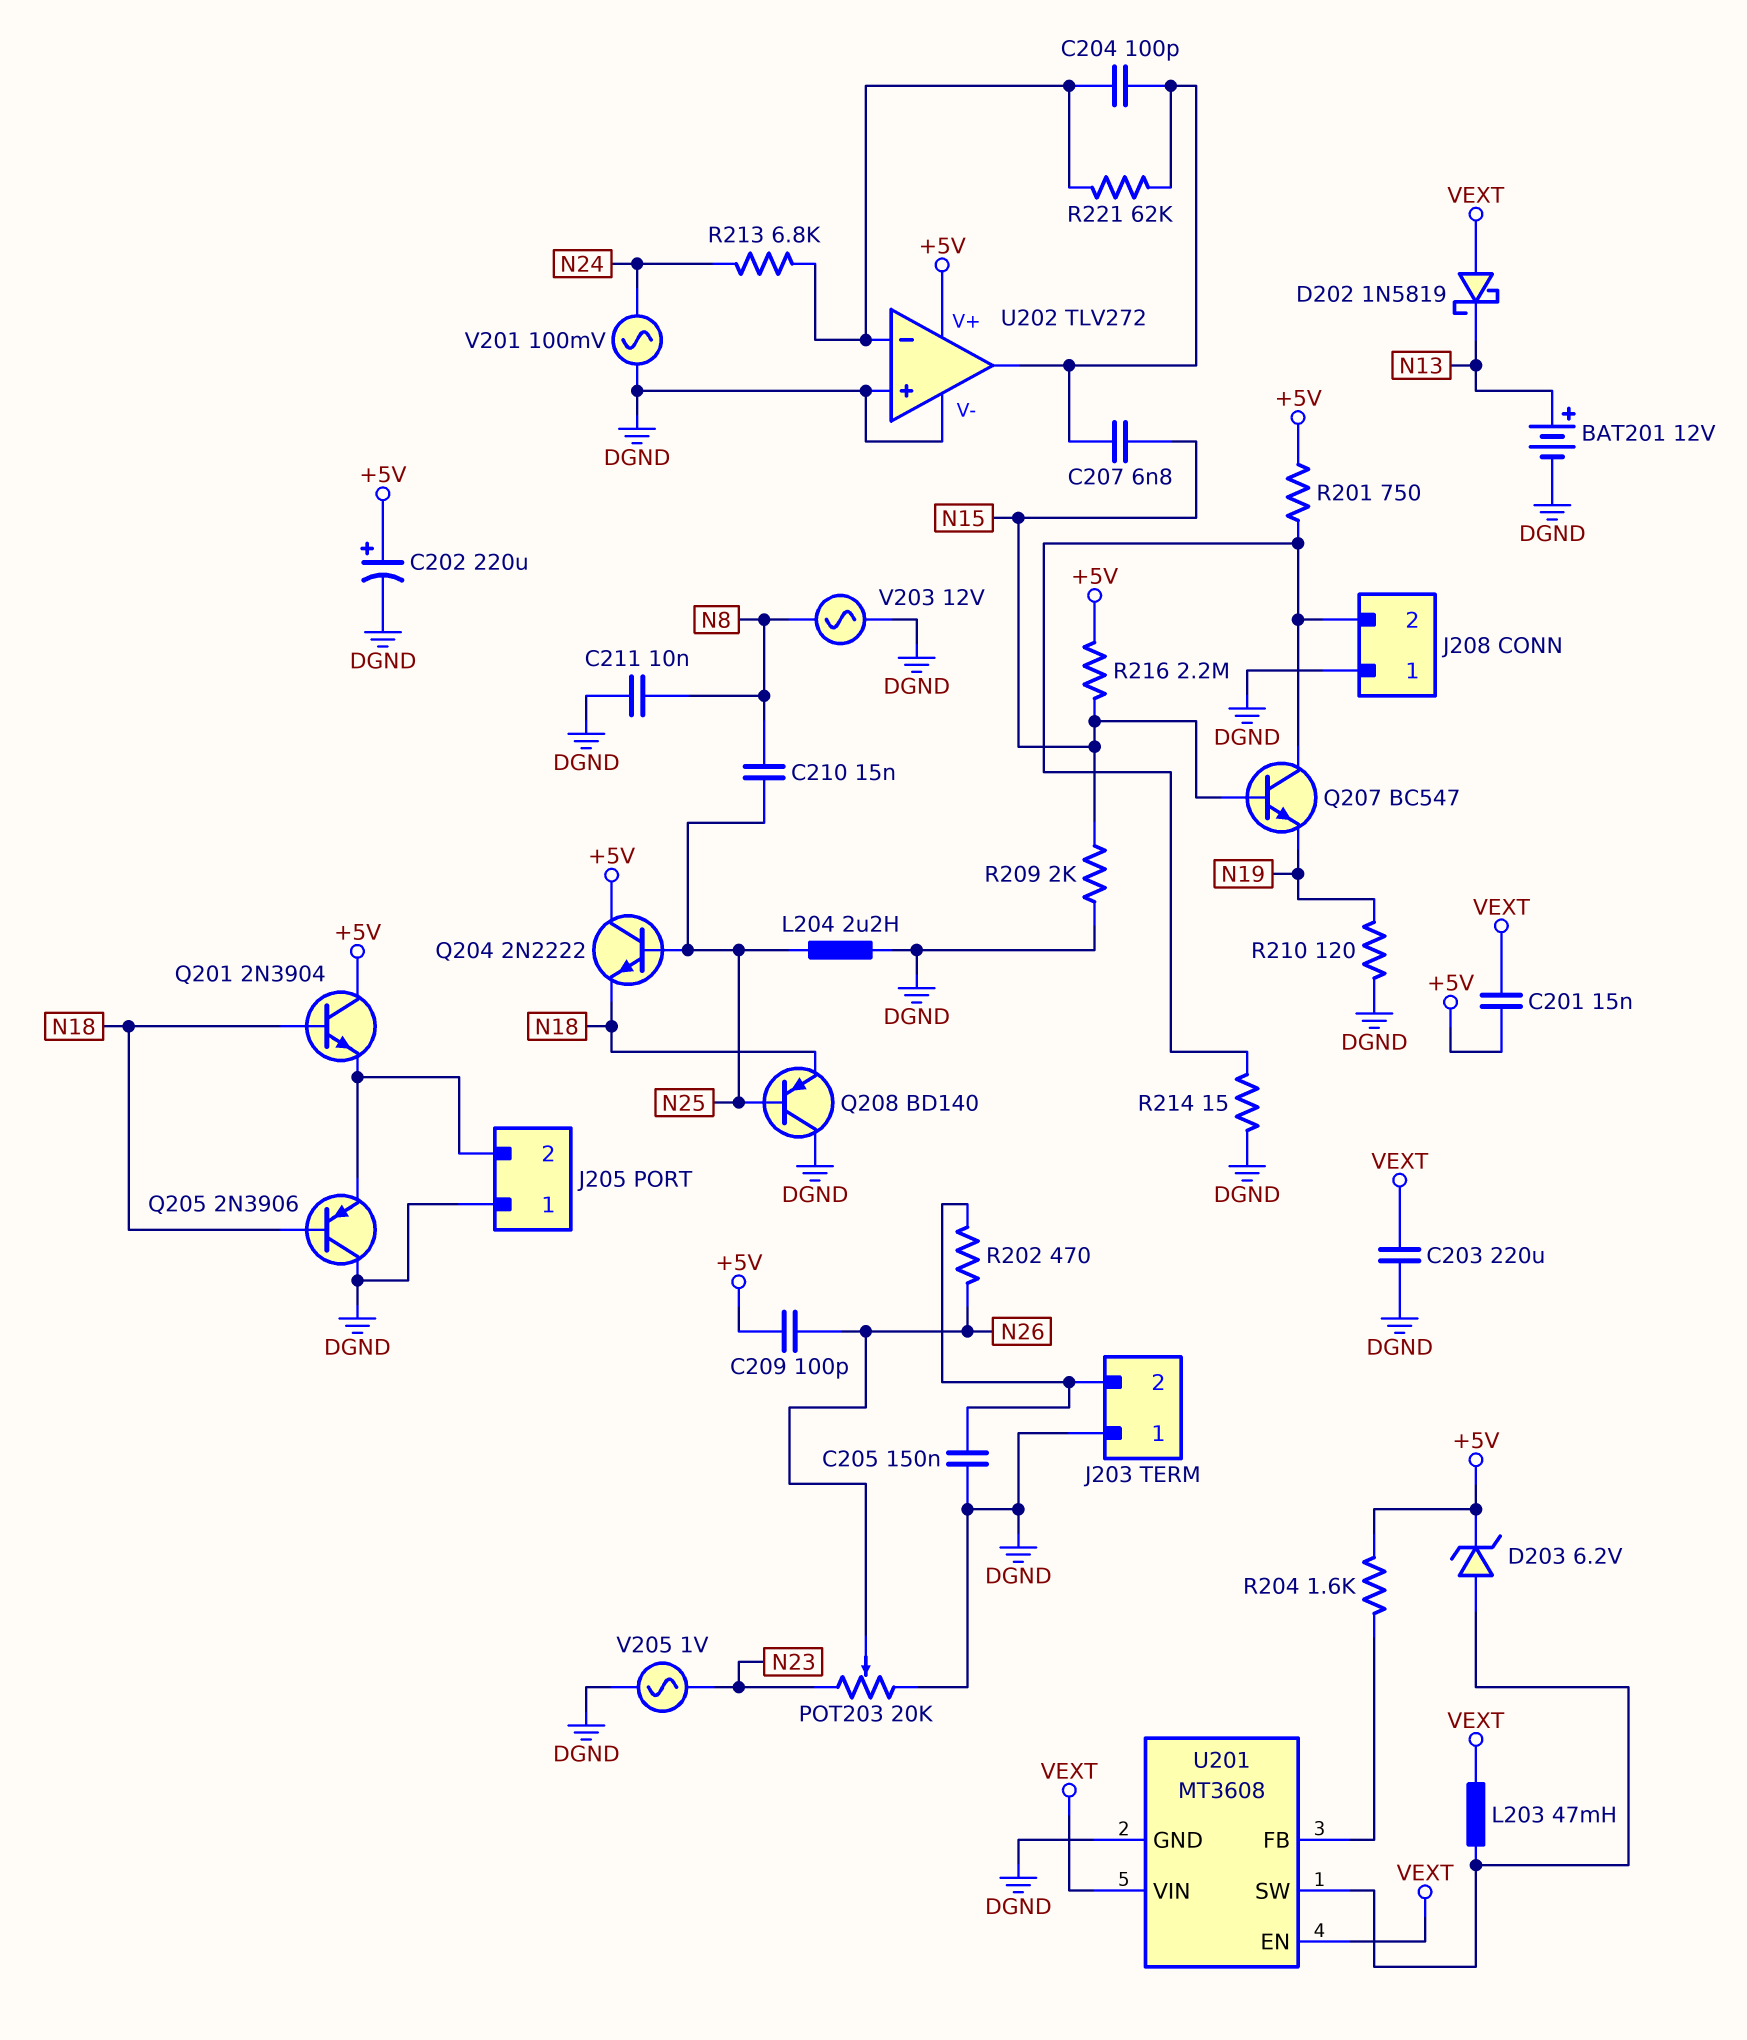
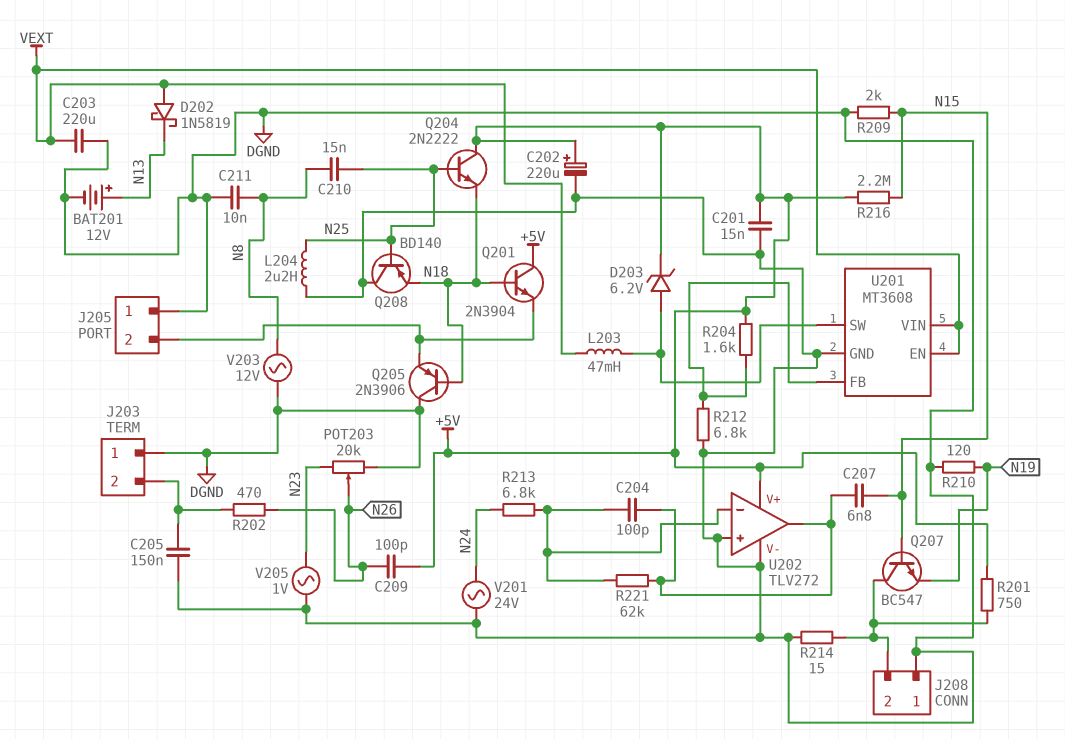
C201: 15nF (+5V, VEXT) -> 15nF (+5V, DGND)
R212: none -> 6.8k (DGND, U201/FB)
V201: AC 100mV (DGND, N24) -> AC 24V (DGND, N24)

